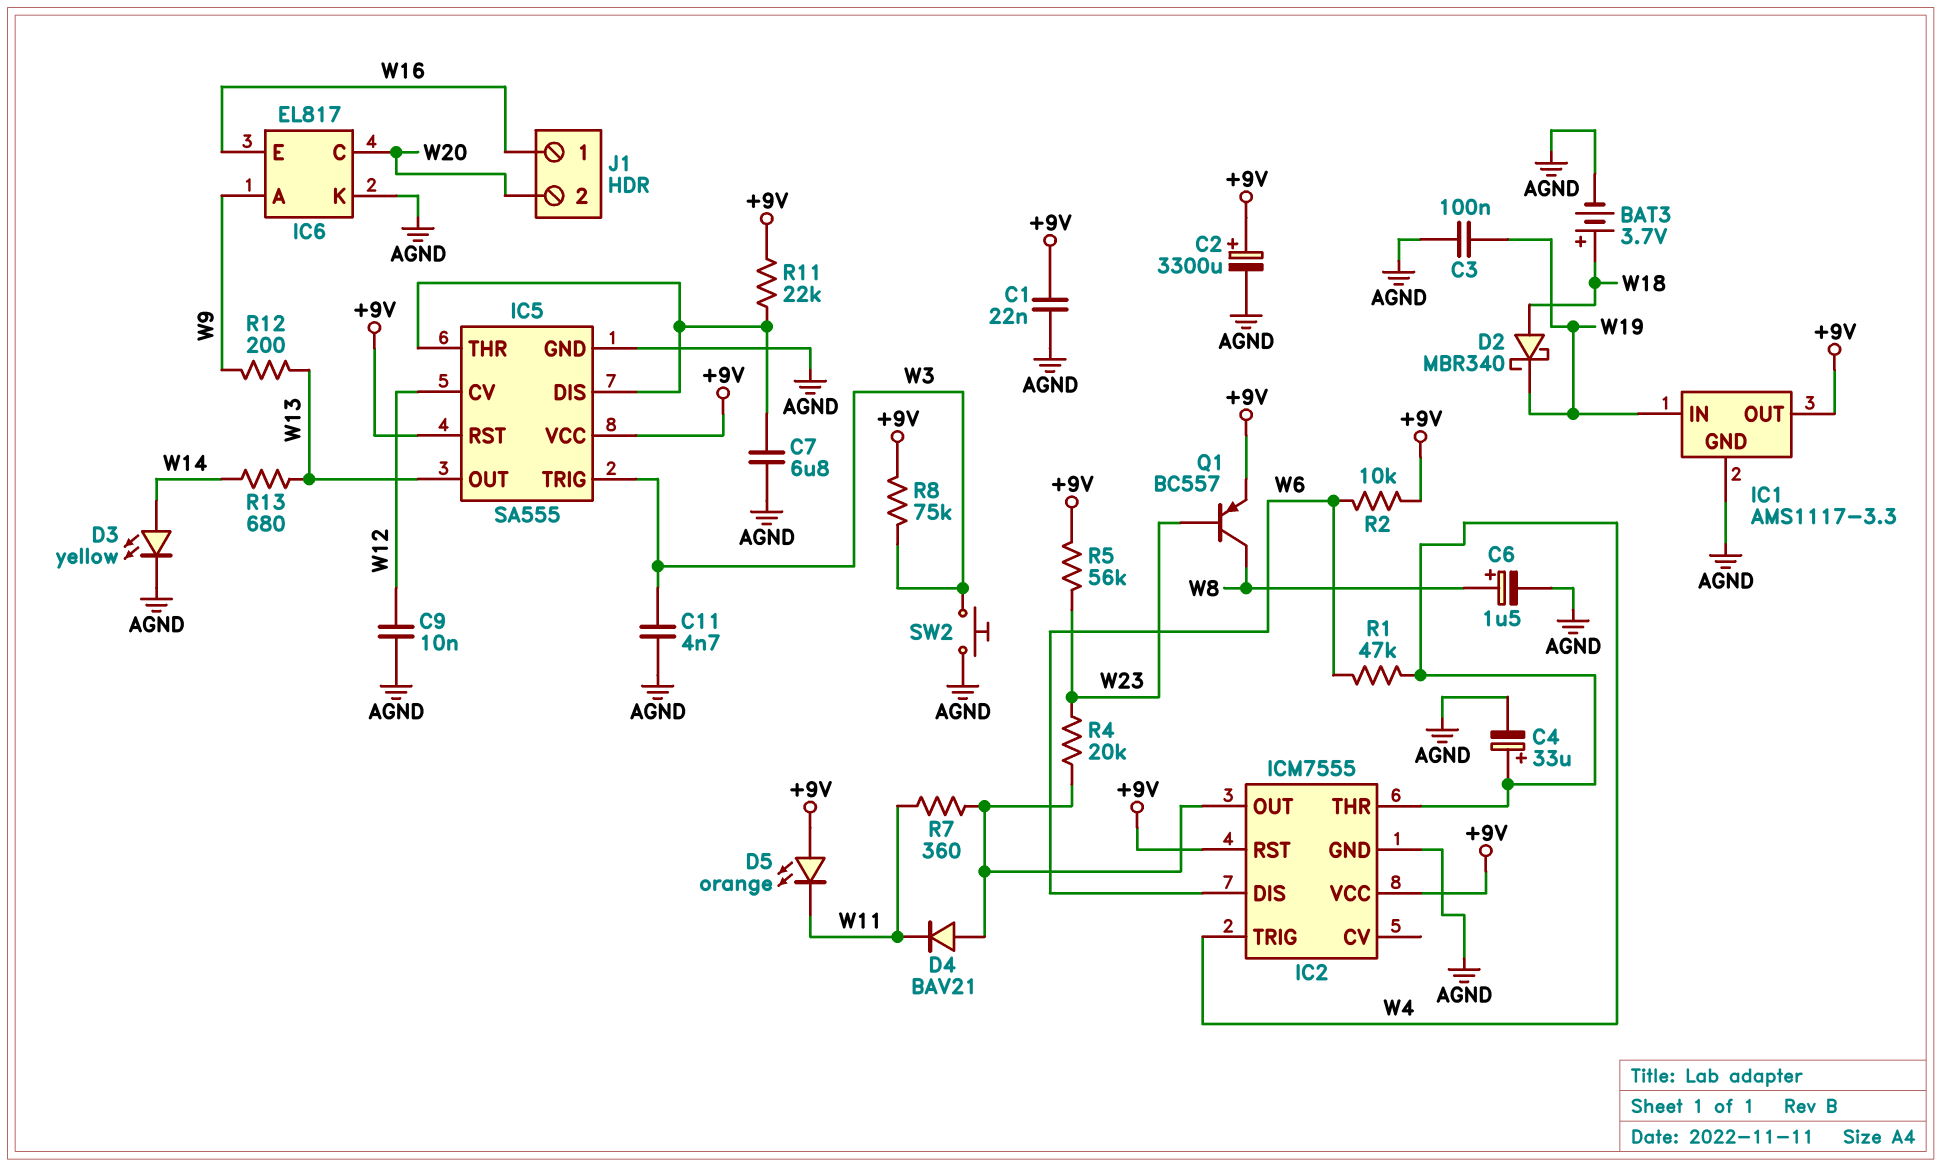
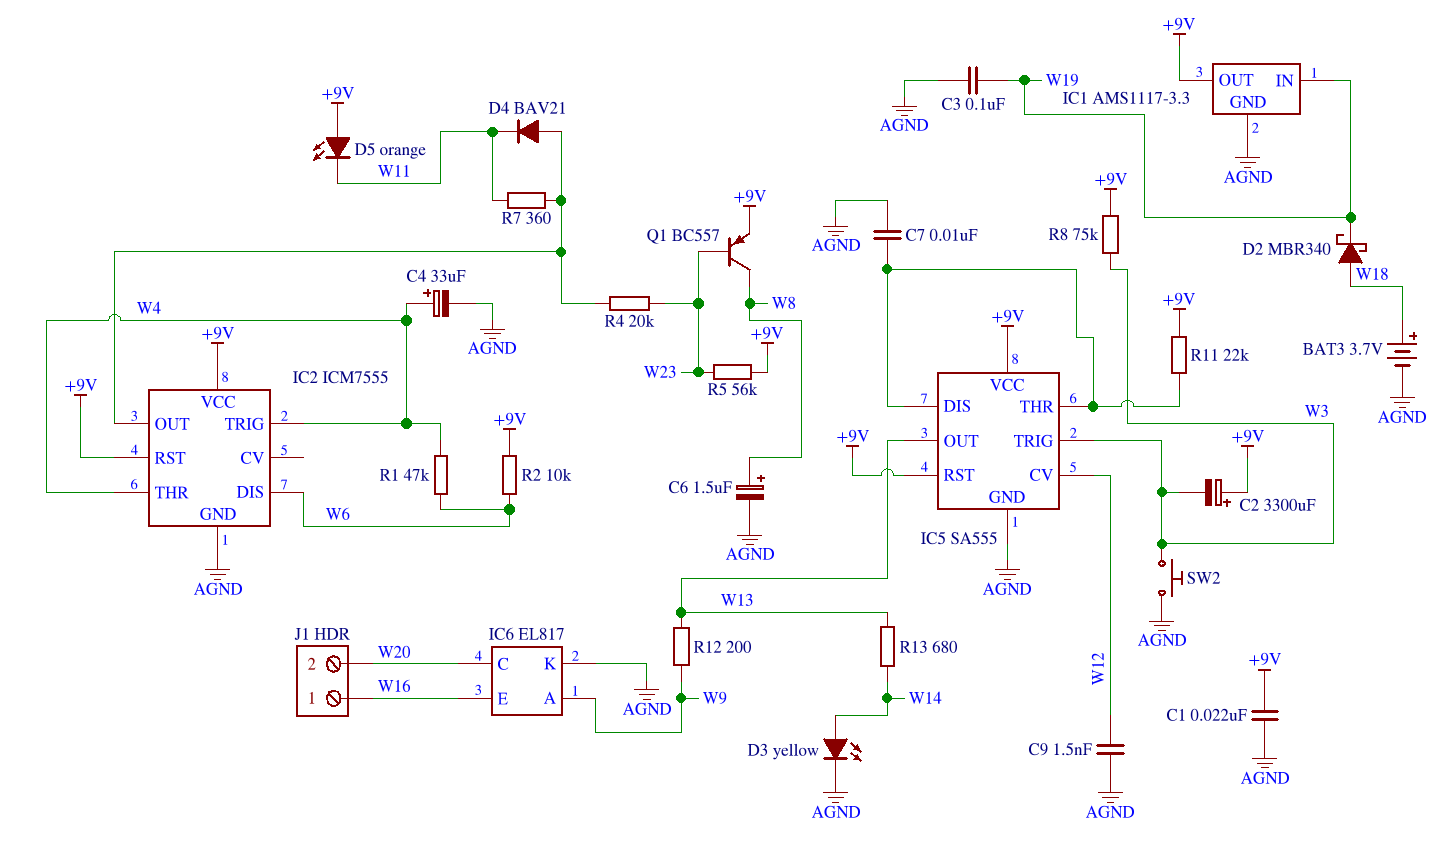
C2: 3300uF (plus +9V, minus AGND) -> 3300uF (plus +9V, minus W3)
C7: 6.8uF (AGND, IC5/DIS) -> 10nF (AGND, IC5/DIS)
C9: 10nF (AGND, W12) -> 1.5nF (AGND, W12)
C11: 4.7nF (AGND, W3) -> none

